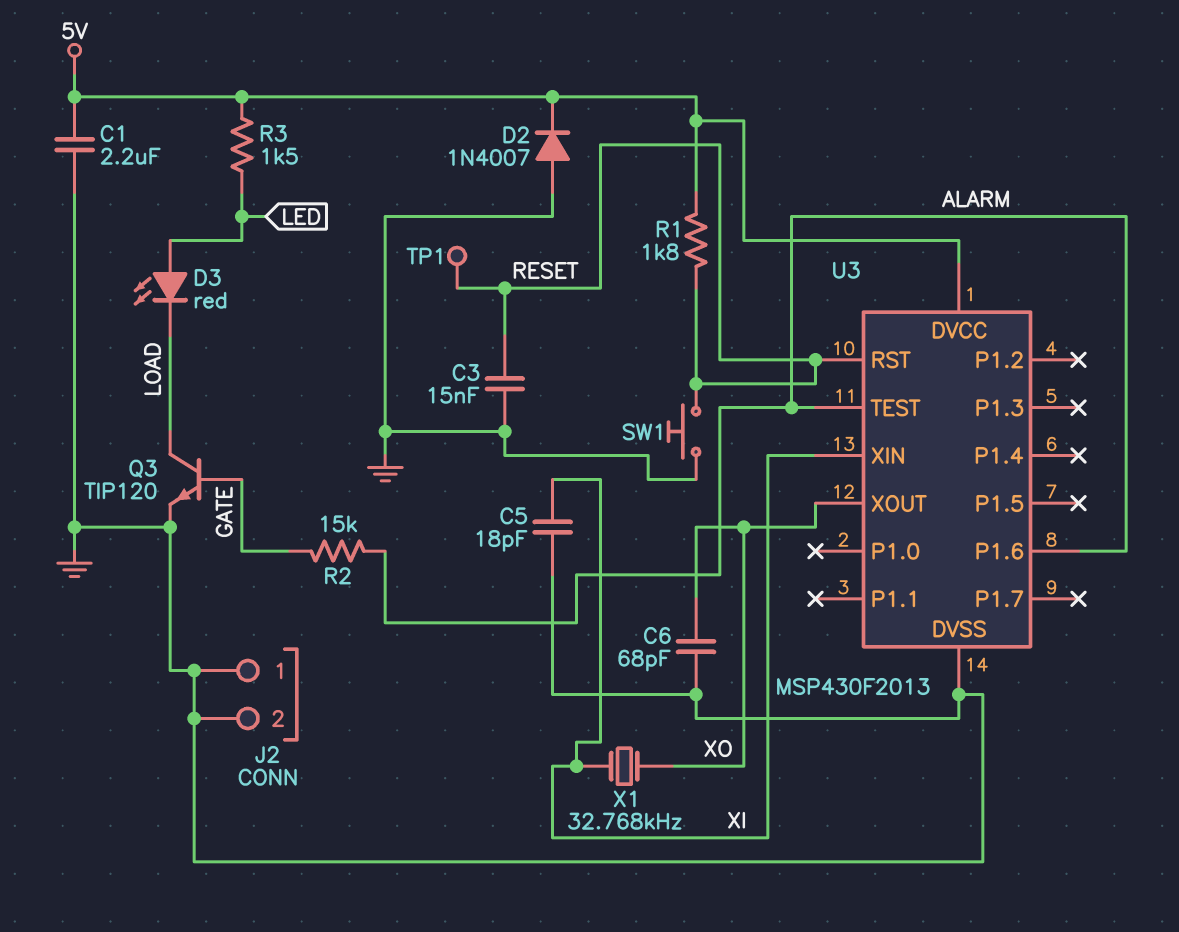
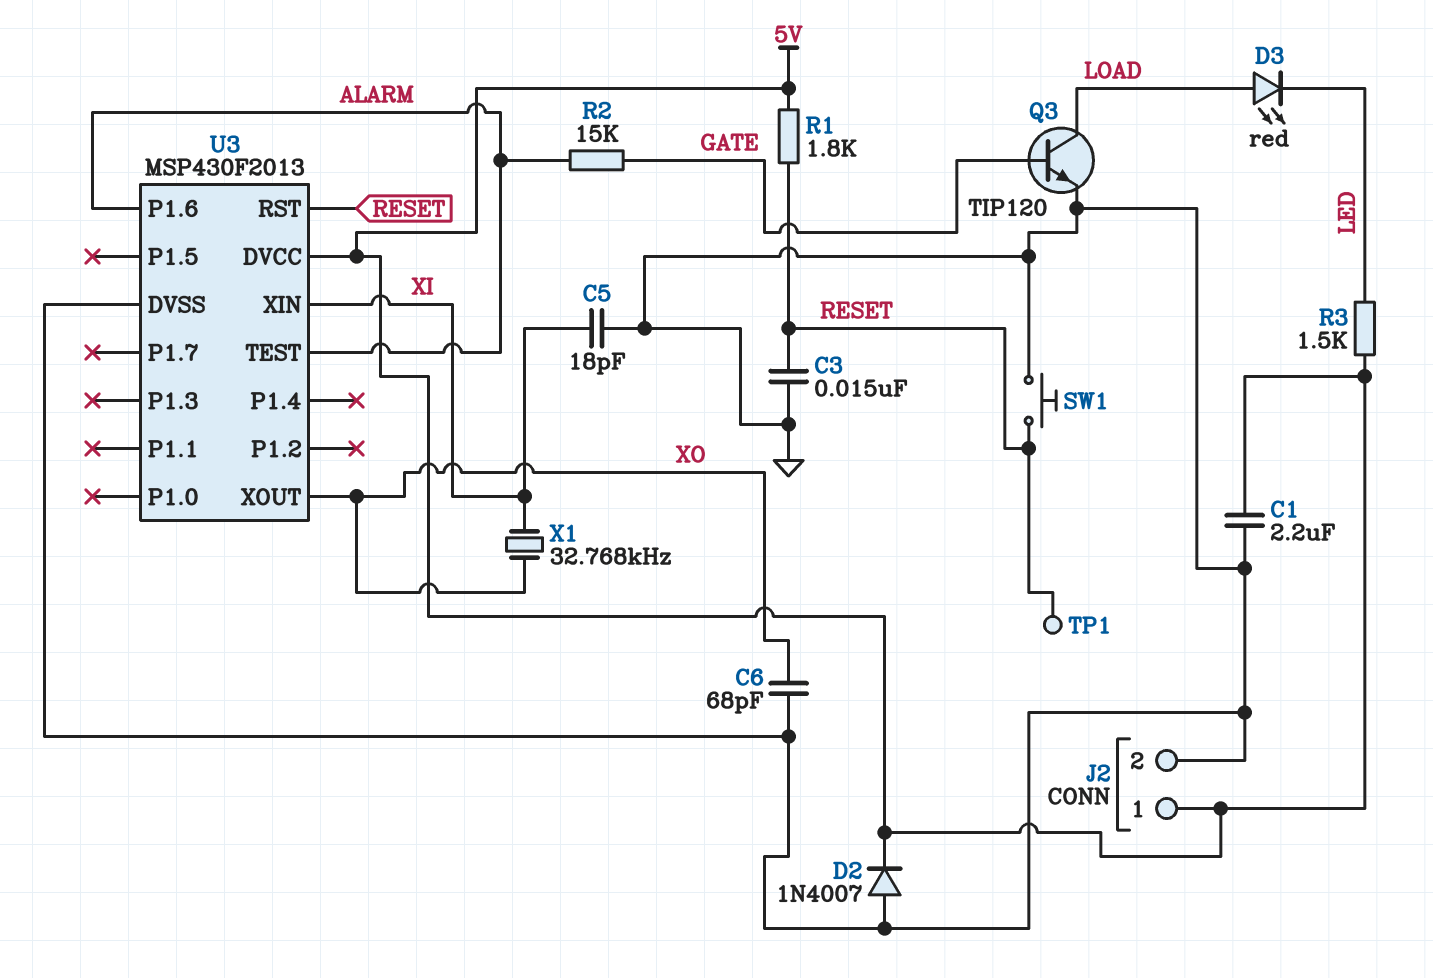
D3: LED red (A LED, K LOAD) -> LED red (A LOAD, K LED)
J2 pin 1: GND -> 5V

